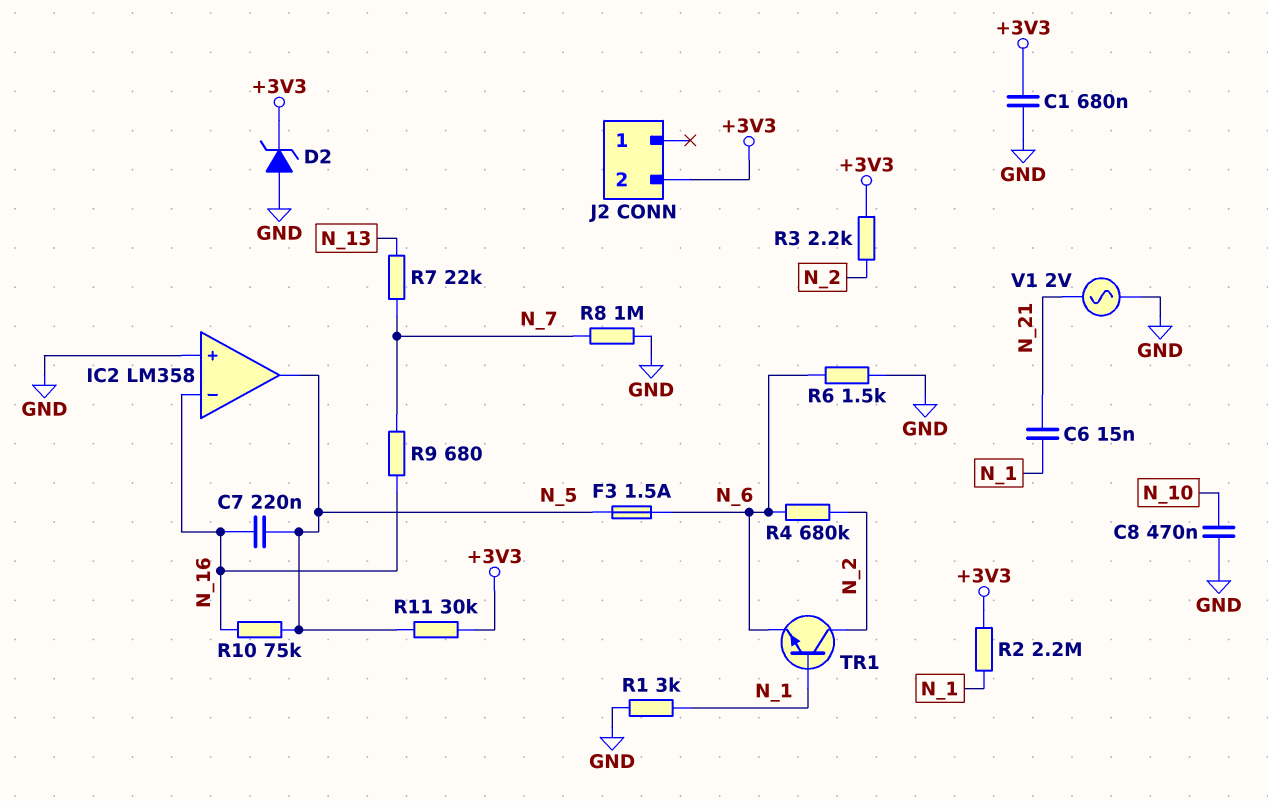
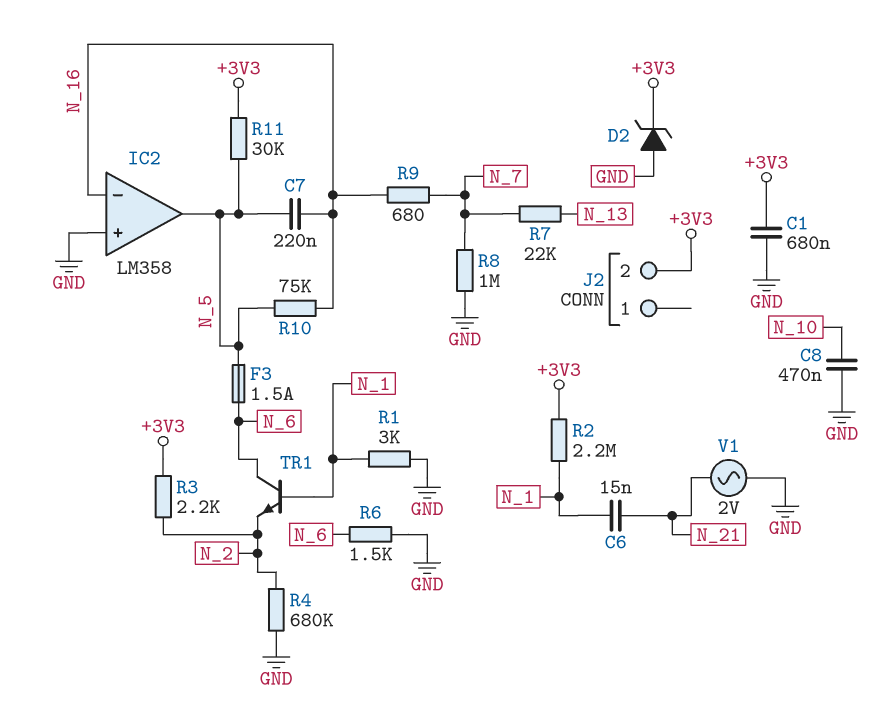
R4: 680k (N_2, N_6) -> 680k (GND, N_2)
TR1: NPN (B N_1, C N_2, E N_6) -> NPN (B N_1, C N_6, E N_2)

